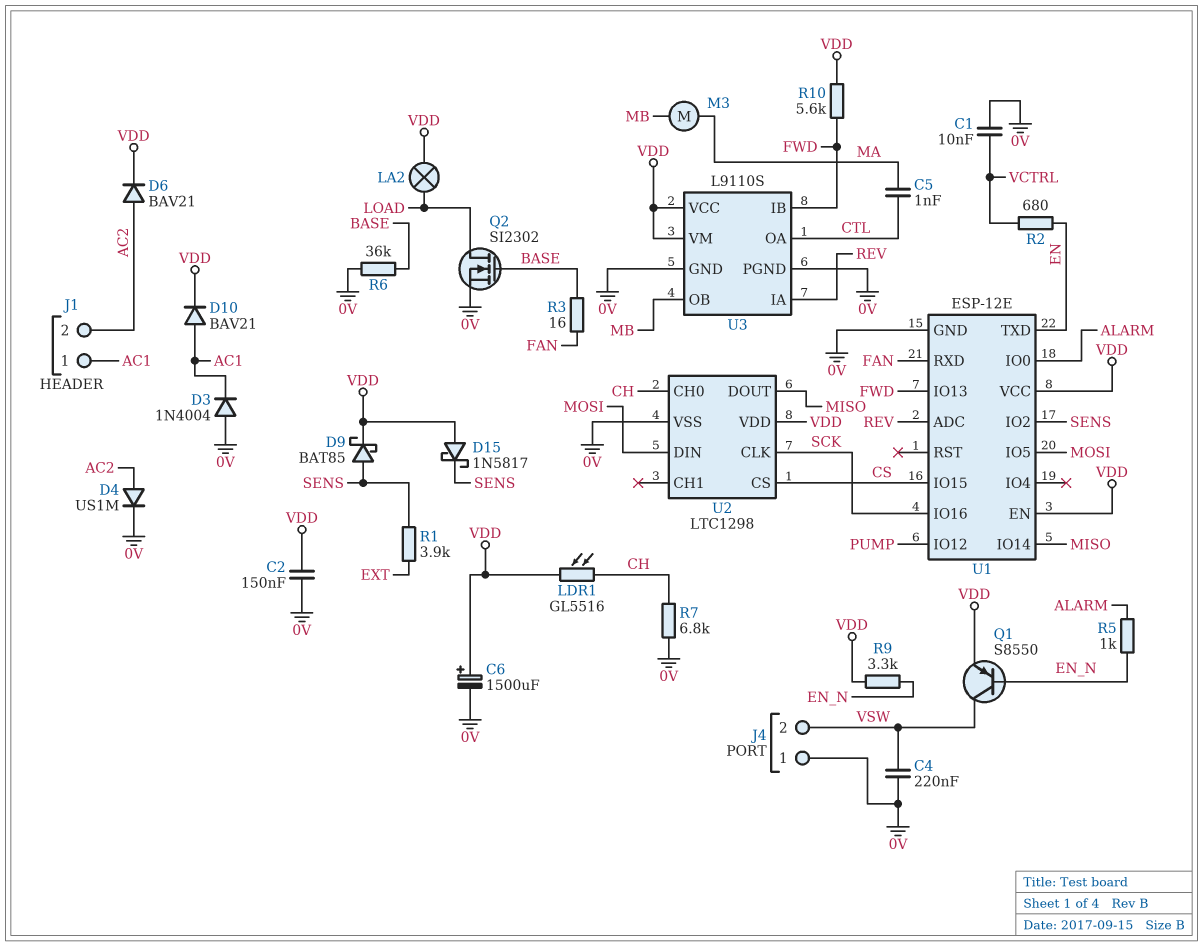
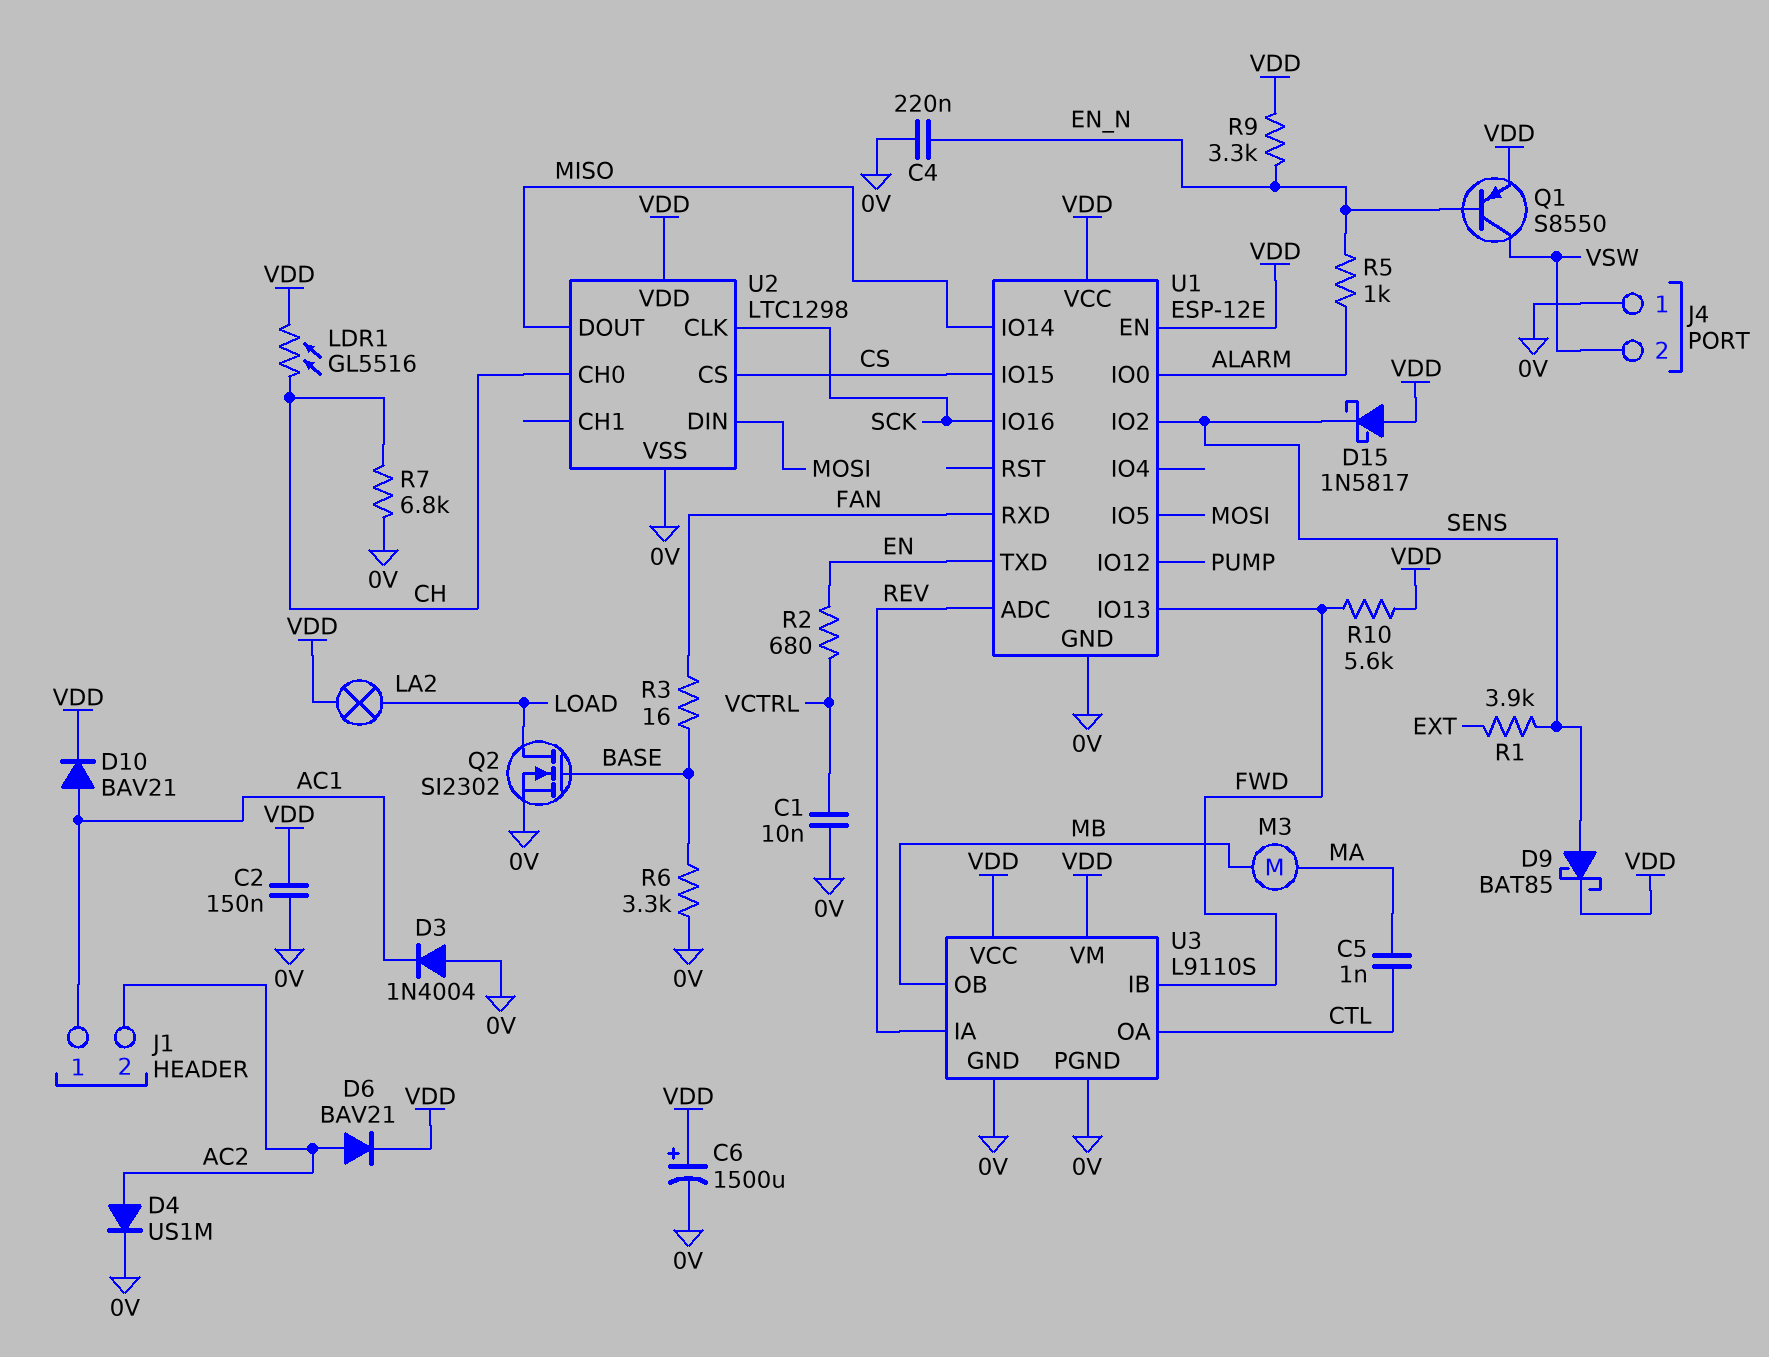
C4: 220nF (0V, VSW) -> 220nF (0V, EN_N)
R6: 36k (0V, BASE) -> 3.3k (0V, BASE)

